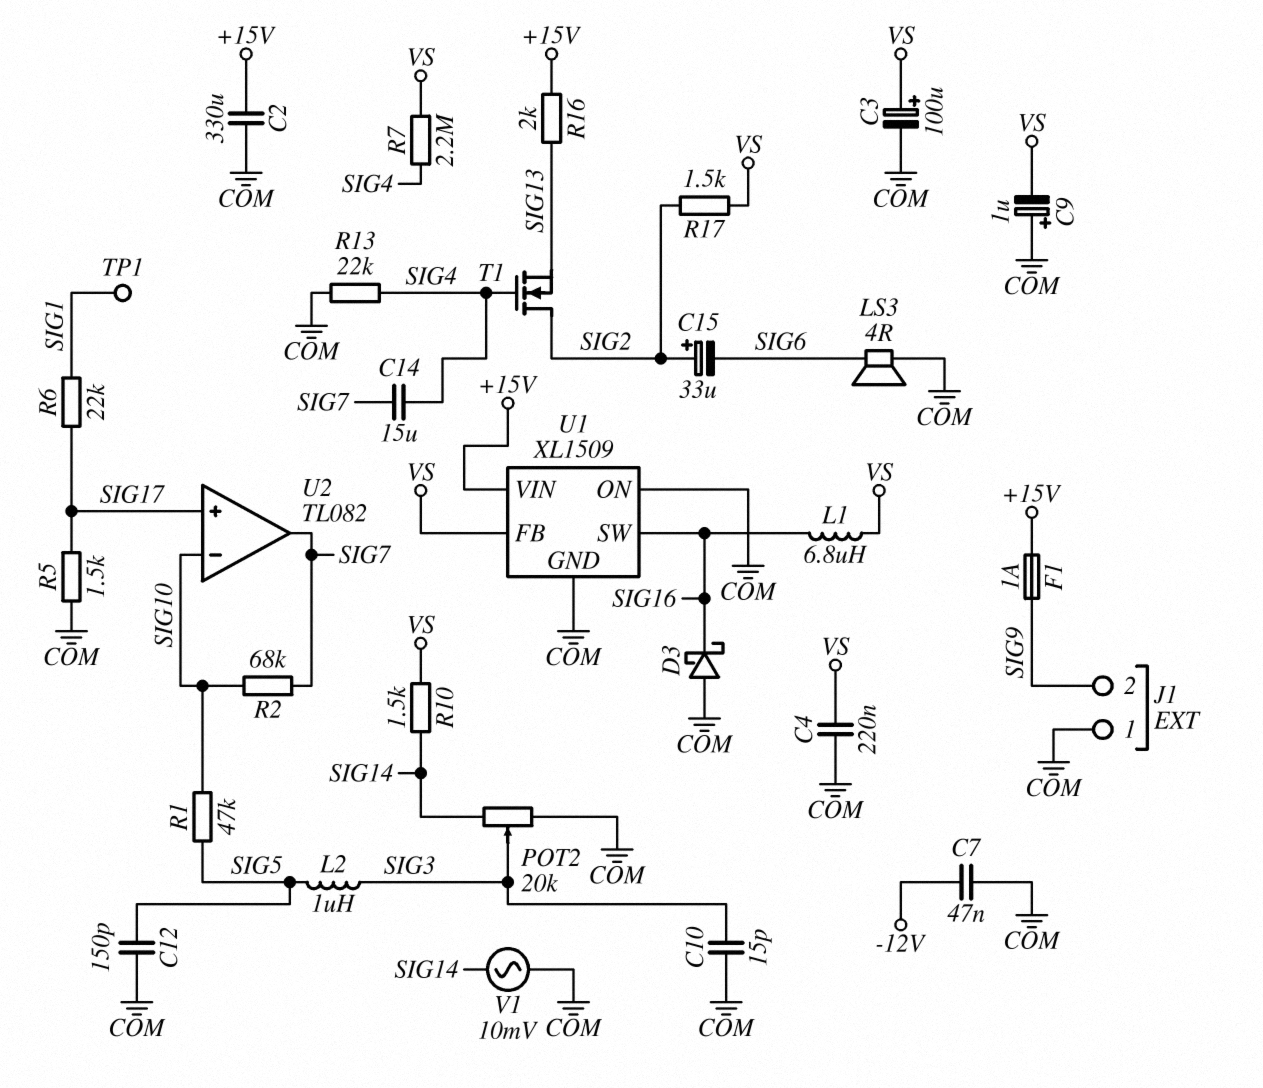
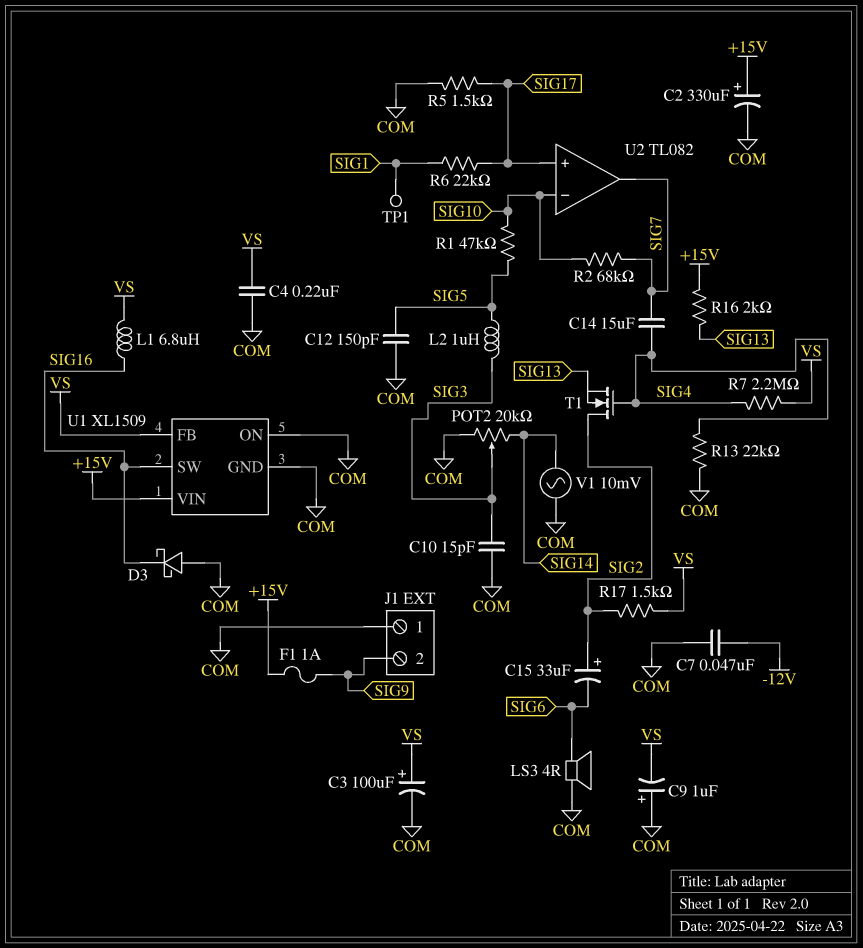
C2: 330uF (+15V, COM) -> 330uF (plus +15V, minus COM)
R10: 1.5k (SIG14, VS) -> none

